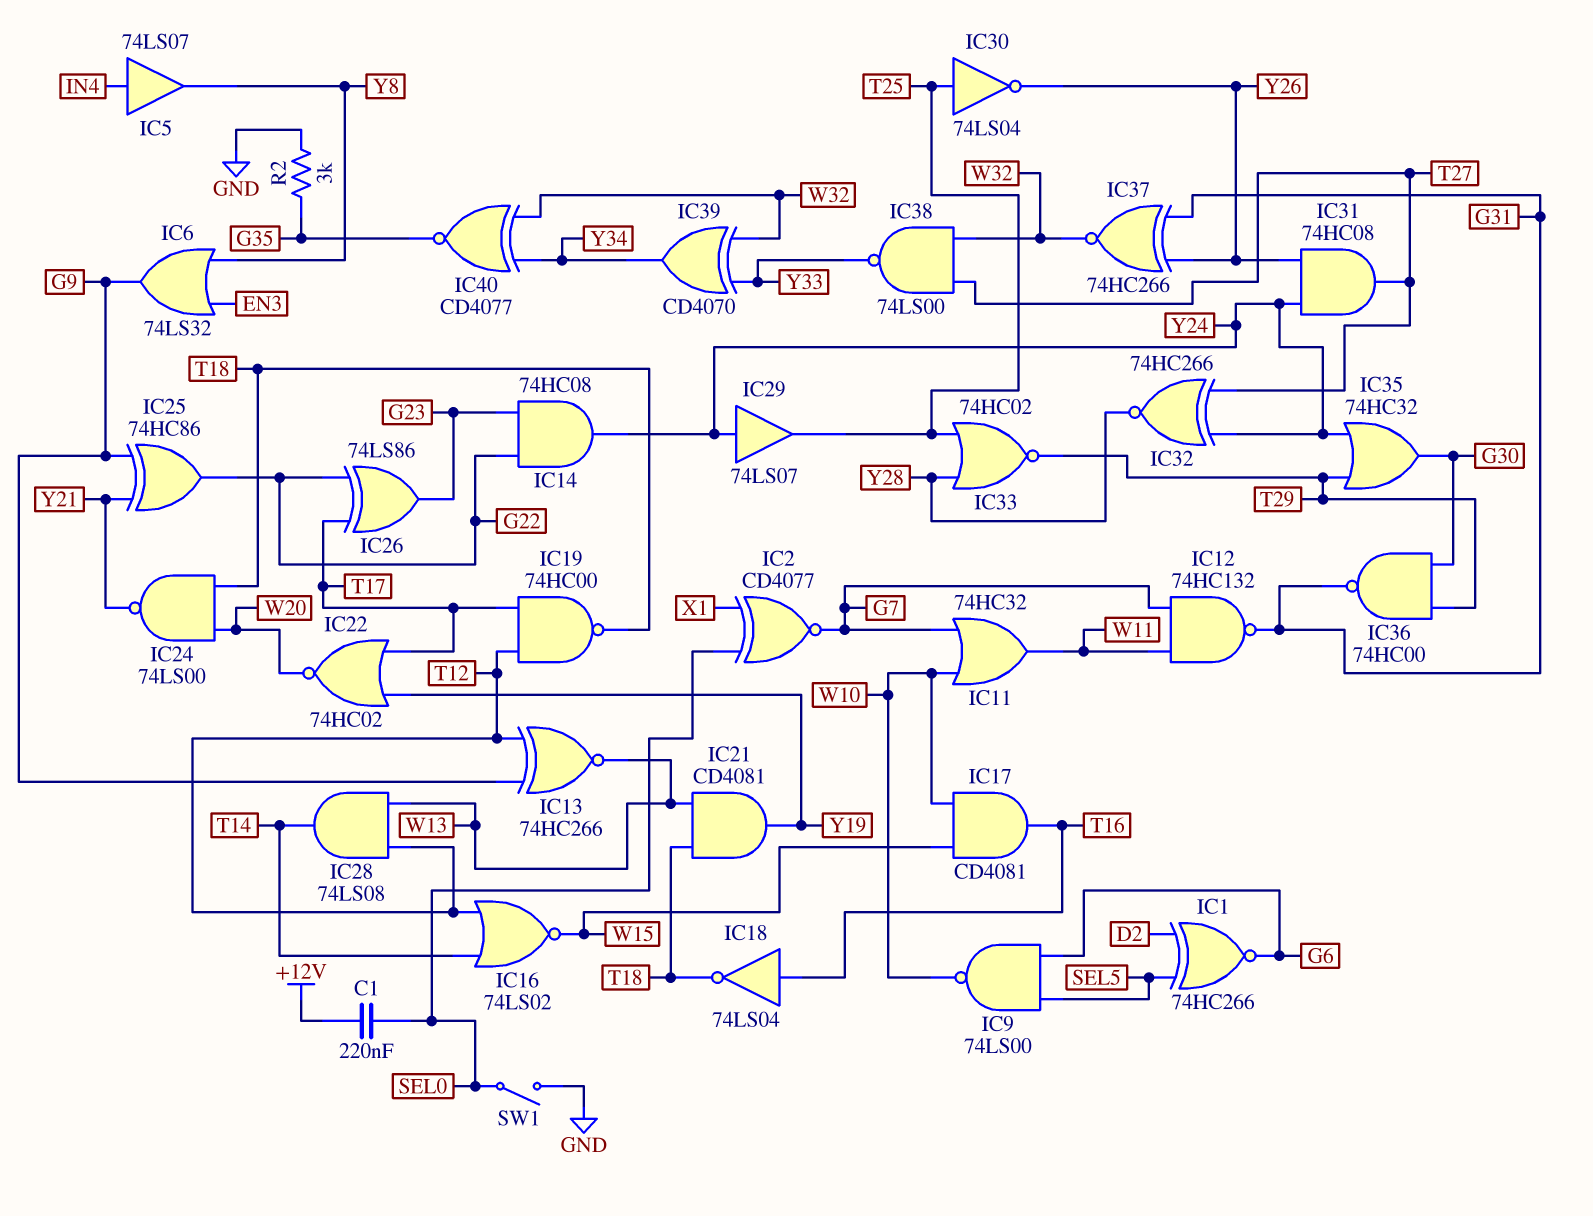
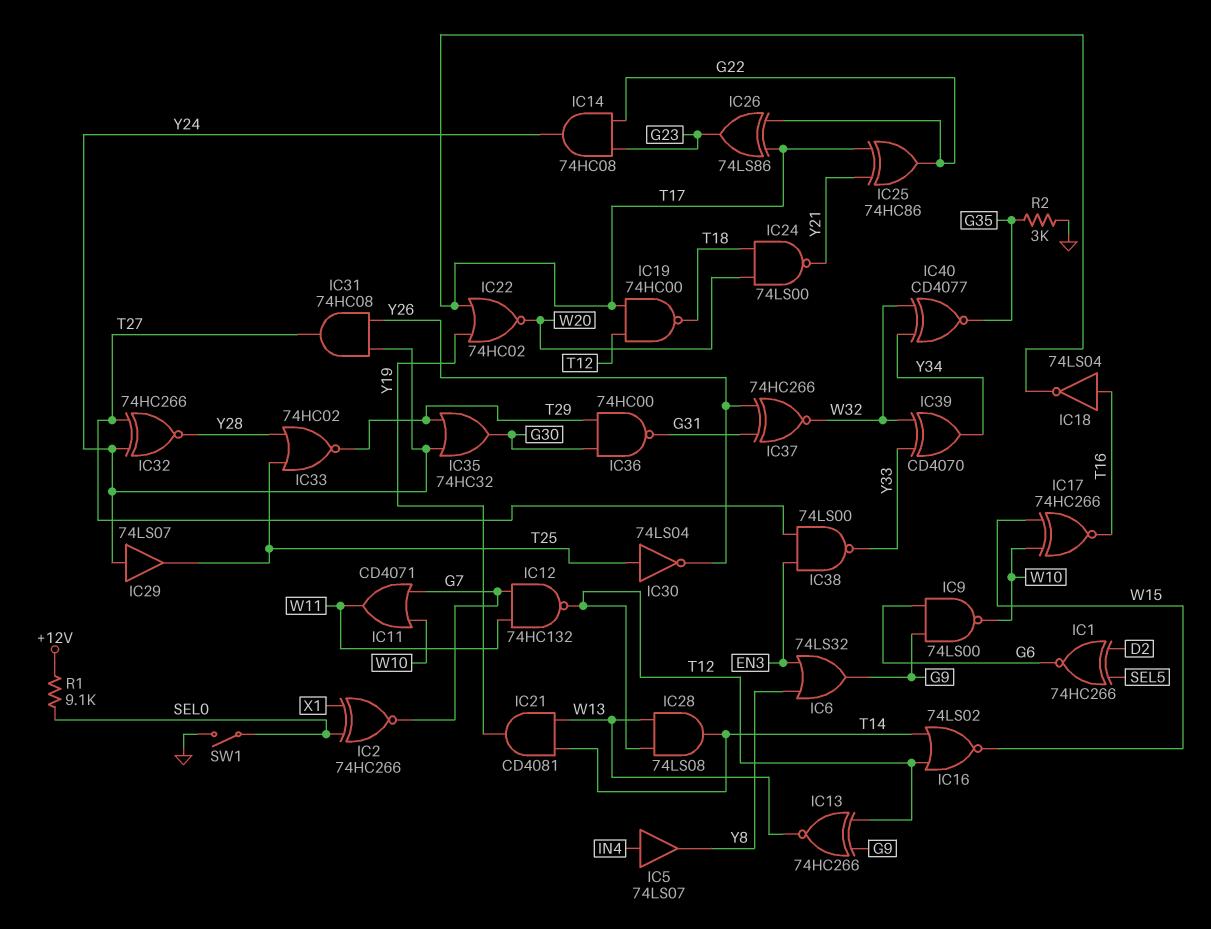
C1: 220nF (+12V, SEL0) -> none
IC2: XNOR CD4077 (in SEL0, in X1, out G7) -> XNOR 74HC266 (in SEL0, in X1, out G7)
IC9: NAND 74LS00 (in G6, in SEL5, out W10) -> NAND 74LS00 (in G6, in G9, out W10)
IC11: OR 74HC32 (in G7, in W10, out W11) -> OR CD4071 (in G7, in W10, out W11)
IC12: NAND 74HC132 (in G7, in W11, out G31) -> NAND 74HC132 (in G7, in W11, out T12)
IC17: AND CD4081 (in W10, in W15, out T16) -> XNOR 74HC266 (in W10, in W15, out T16)
IC18: NOT 74LS04 (in T16, out T18) -> NOT 74LS04 (in T16, out T17)
IC21: AND CD4081 (in T18, in W13, out Y19) -> AND CD4081 (in T14, in W13, out Y19)
IC25: XOR 74HC86 (in G9, in Y21, out G22) -> XOR 74HC86 (in T17, in Y21, out G22)
IC38: NAND 74LS00 (in T27, in W32, out Y33) -> NAND 74LS00 (in EN3, in T27, out Y33)
R1: none -> 9.1k (+12V, SEL0)

